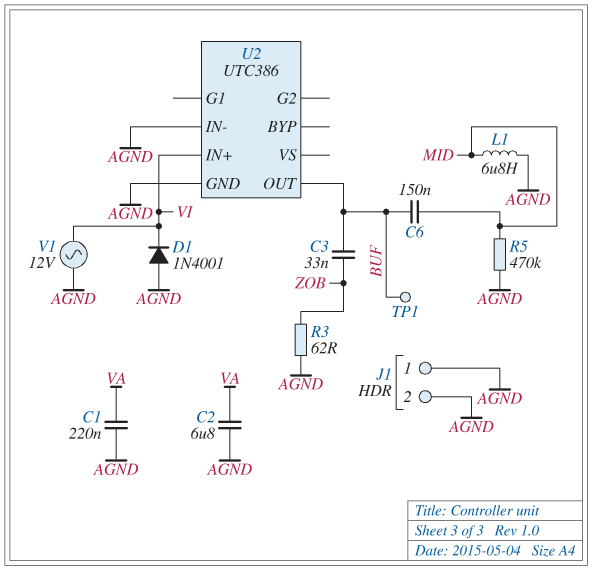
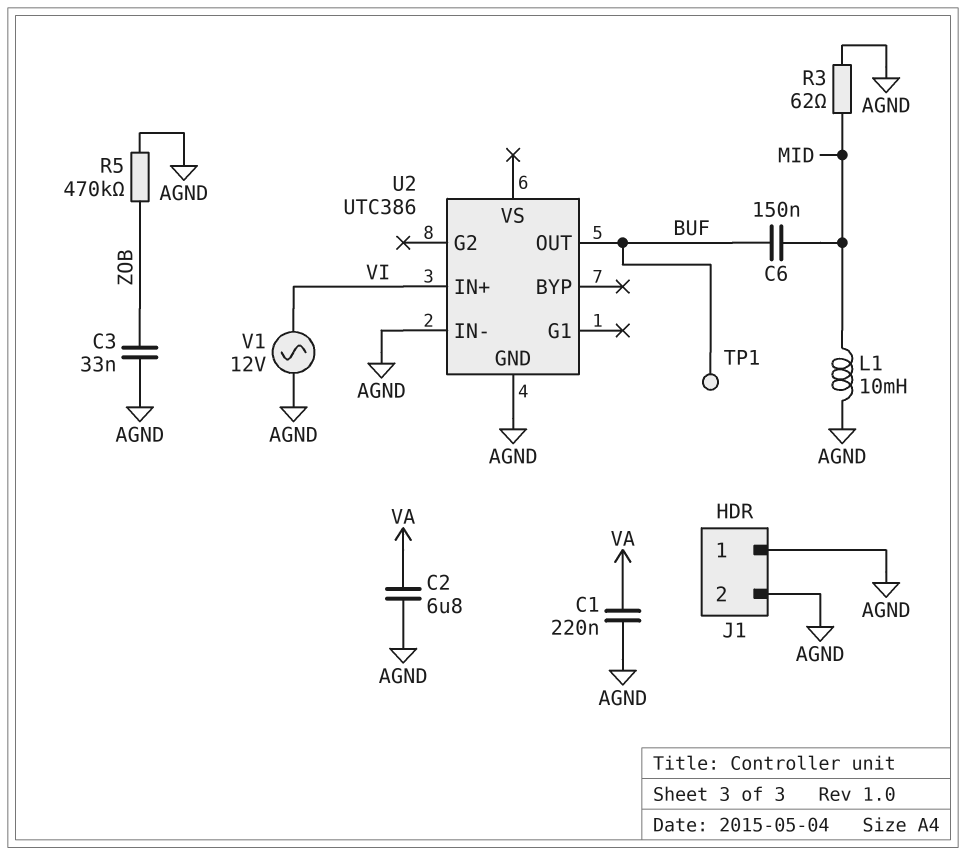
C3: 33nF (BUF, ZOB) -> 33nF (AGND, ZOB)
D1: diode 1N4001 (A AGND, K VI) -> none
L1: 6.8uH (AGND, MID) -> 10mH (AGND, MID)
R3: 62 (AGND, ZOB) -> 62 (AGND, MID)
R5: 470k (AGND, MID) -> 470k (AGND, ZOB)

